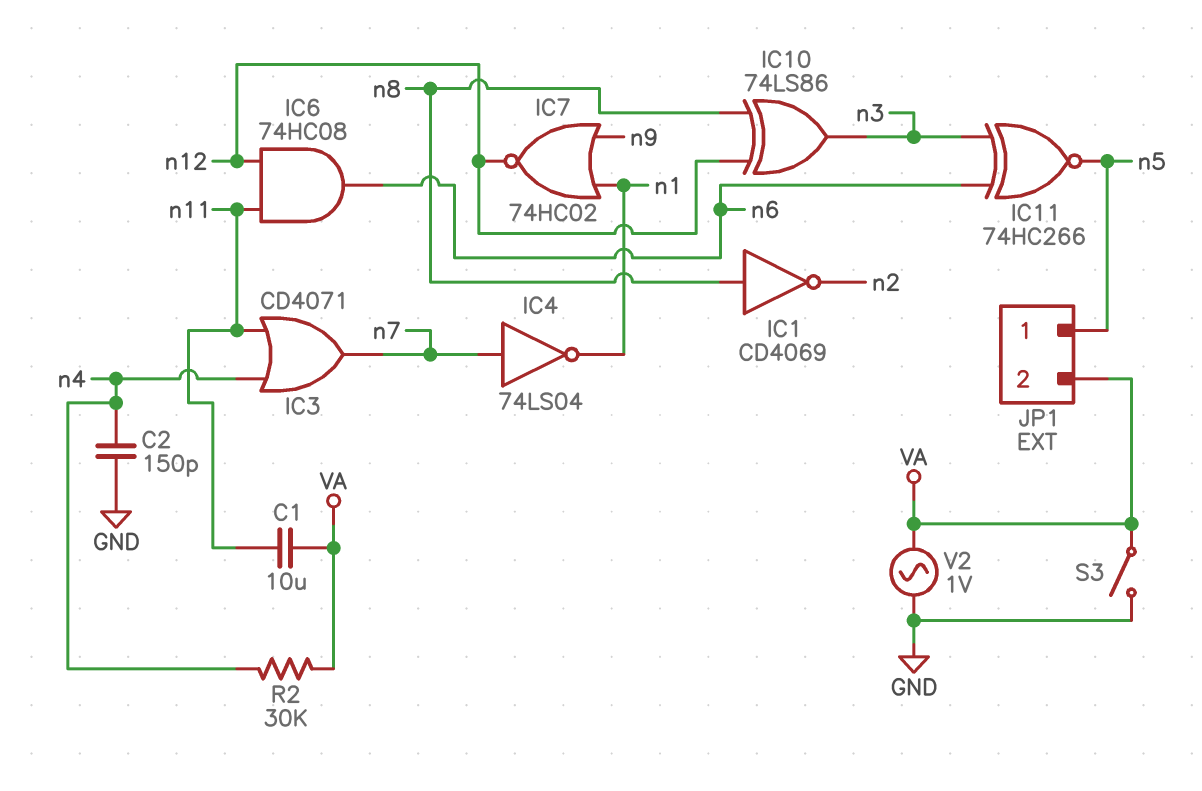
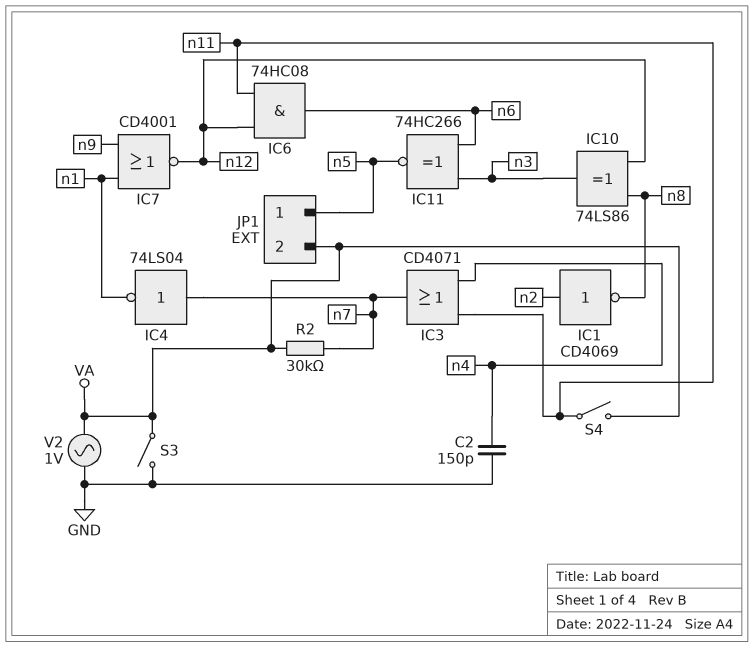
C1: 10uF (VA, n11) -> none
IC1: NOT CD4069 (in n8, out n2) -> NOT CD4069 (in n2, out n8)
IC7: NOR 74HC02 (in n1, in n9, out n12) -> NOR CD4001 (in n1, in n9, out n12)
R2: 30k (VA, n4) -> 30k (VA, n7)
S4: none -> switch (VA, n11)

